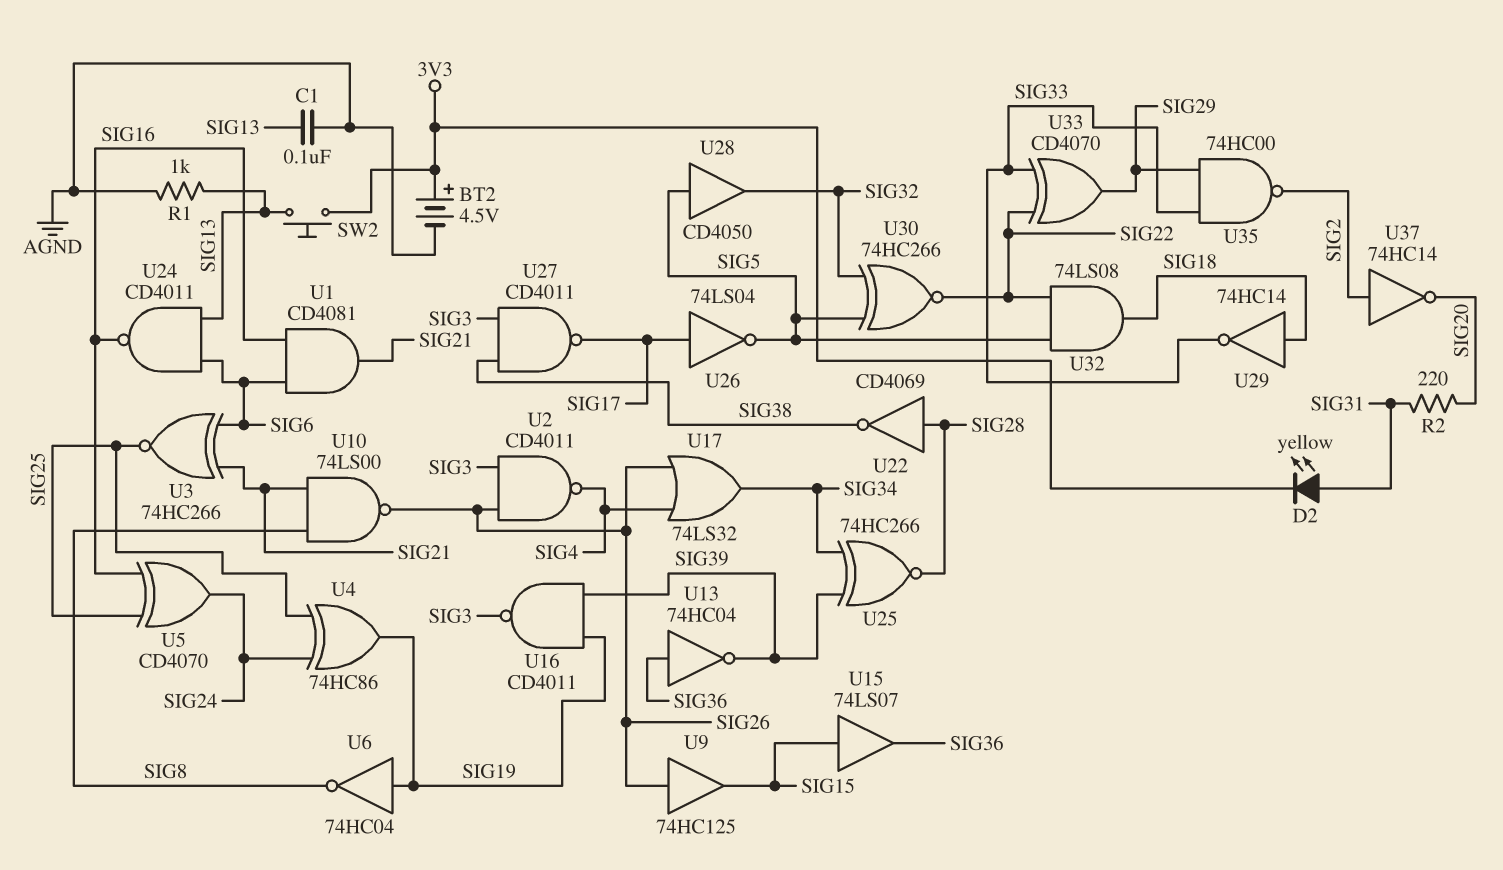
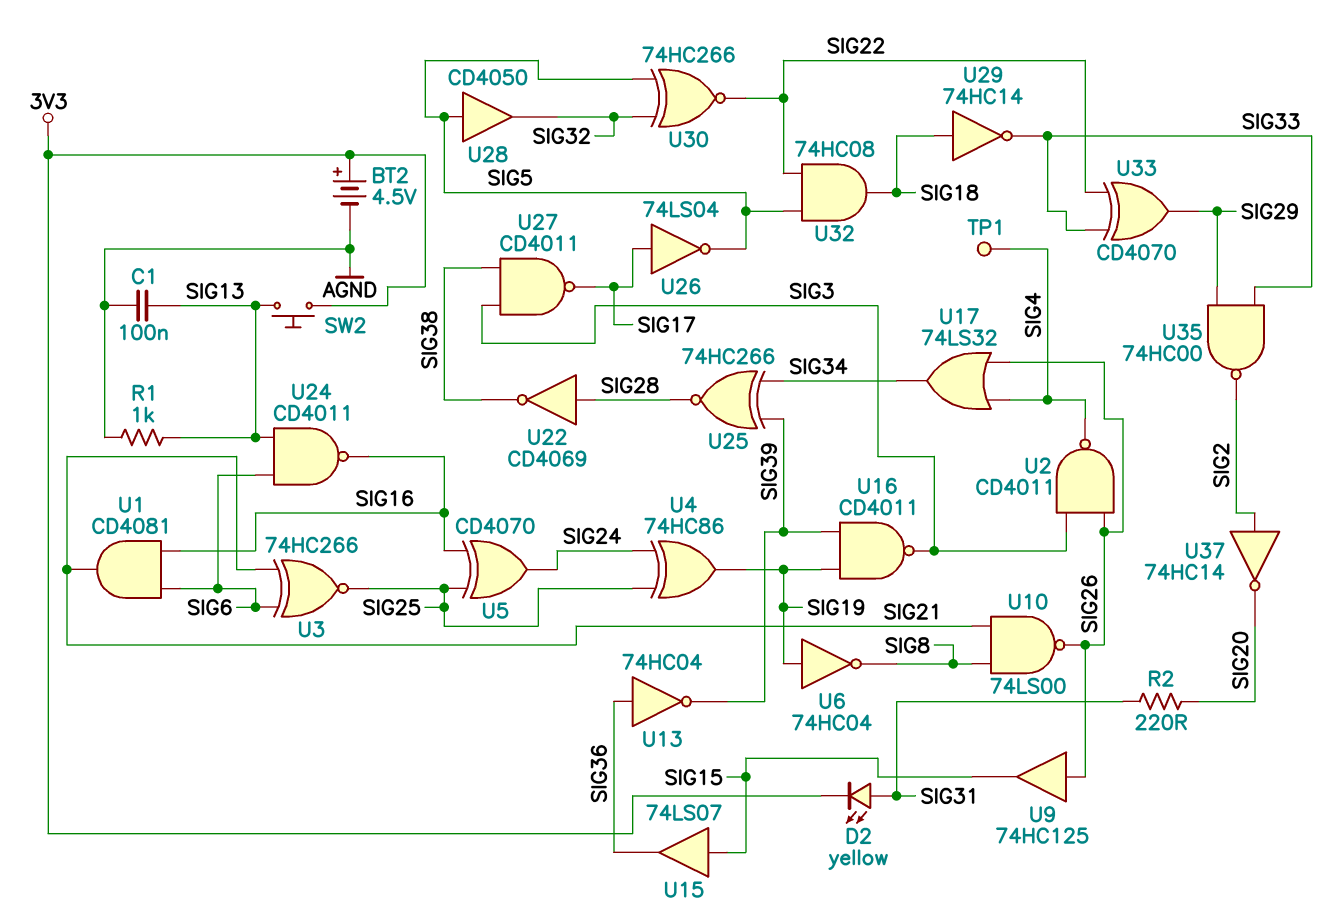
TP1: none -> test point (SIG4)
U32: AND 74LS08 (in SIG5, in SIG22, out SIG18) -> AND 74HC08 (in SIG5, in SIG22, out SIG18)

